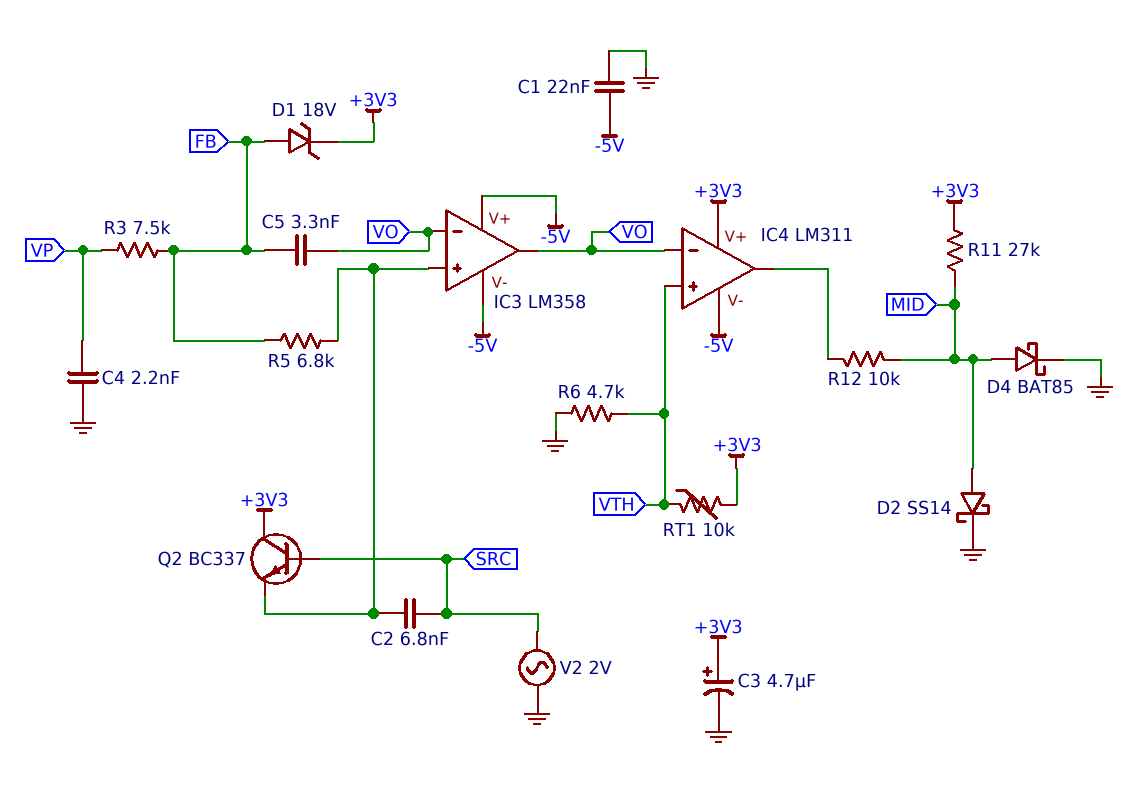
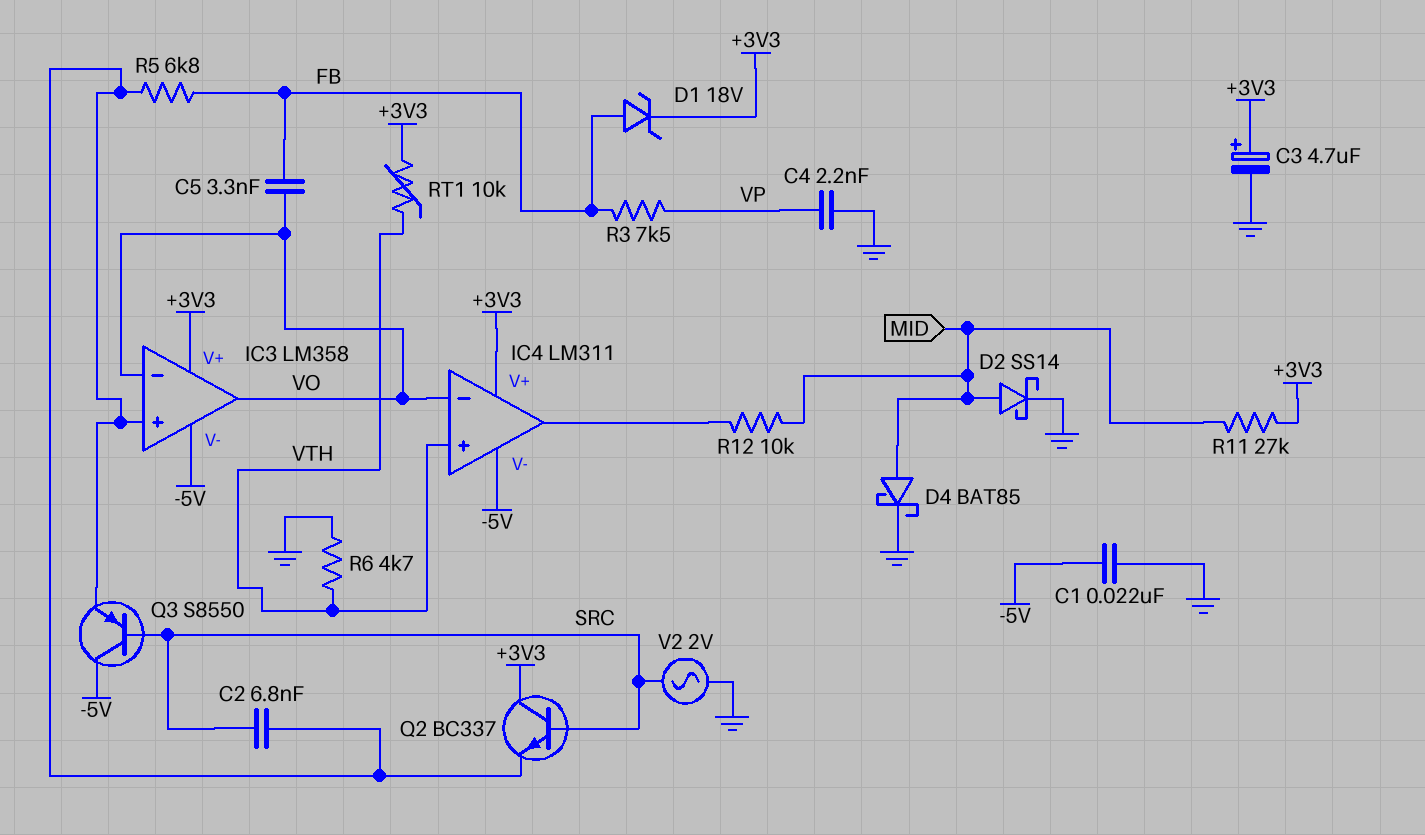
IC3 pin V+: -5V -> +3V3
Q3: none -> PNP S8550 (B SRC, C -5V, E IC3/in+)

